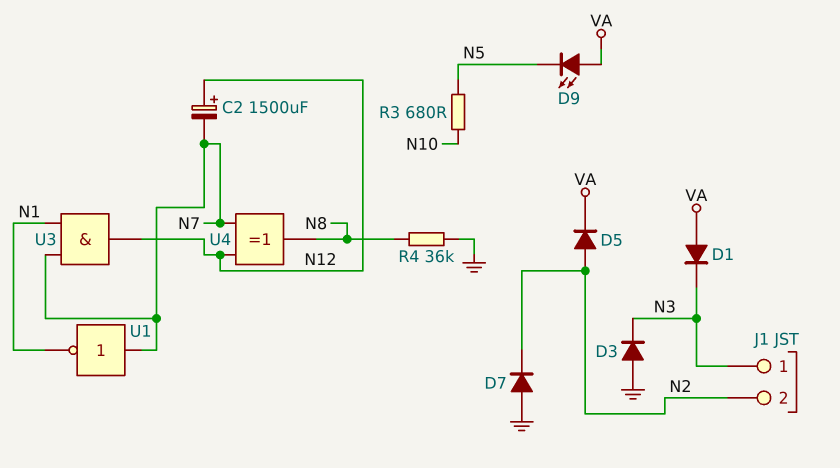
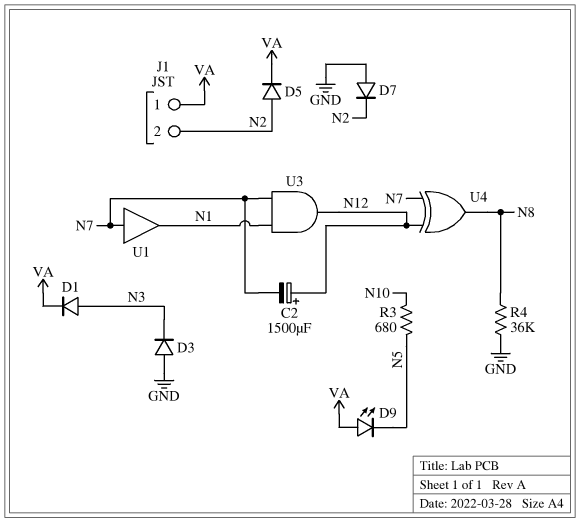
D1: diode (A VA, K N3) -> diode (A N3, K VA)
J1 pin 1: N3 -> VA
U1: NOT (in N7, out N1) -> buffer (in N7, out N1)

